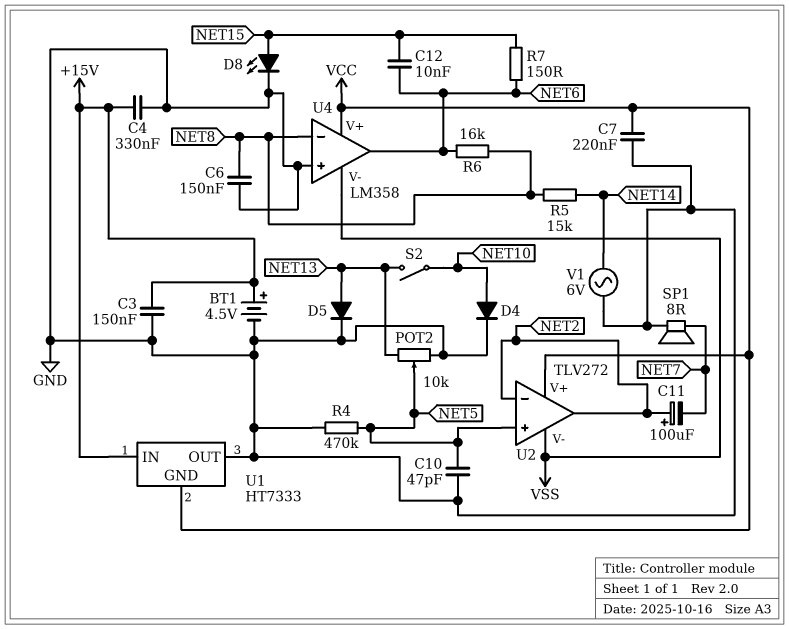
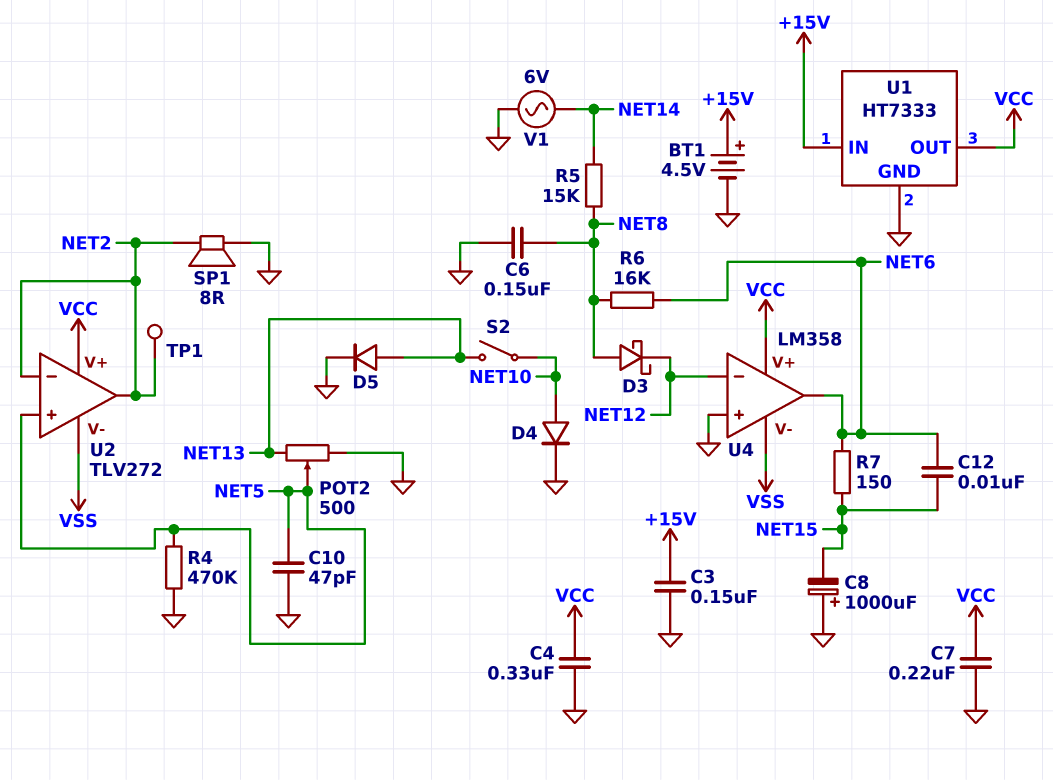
C4: 330nF (+15V, GND) -> 330nF (GND, VCC)
C8: none -> 1000uF (plus GND, minus NET15)
C11: 100uF (plus NET2, minus NET7) -> none
D3: none -> schottky (A NET8, K NET12)
D8: LED (A NET15, K GND) -> none
POT2: 10k (GND, NET13, wiper NET5) -> 500 (GND, NET13, wiper NET5)
SP1: speaker 8R (GND, NET7) -> speaker 8R (GND, NET2)
TP1: none -> test point (NET2)
U1 pin GND: VCC -> GND
U1 pin OUT: GND -> VCC
U4 pin in-: NET8 -> NET12

